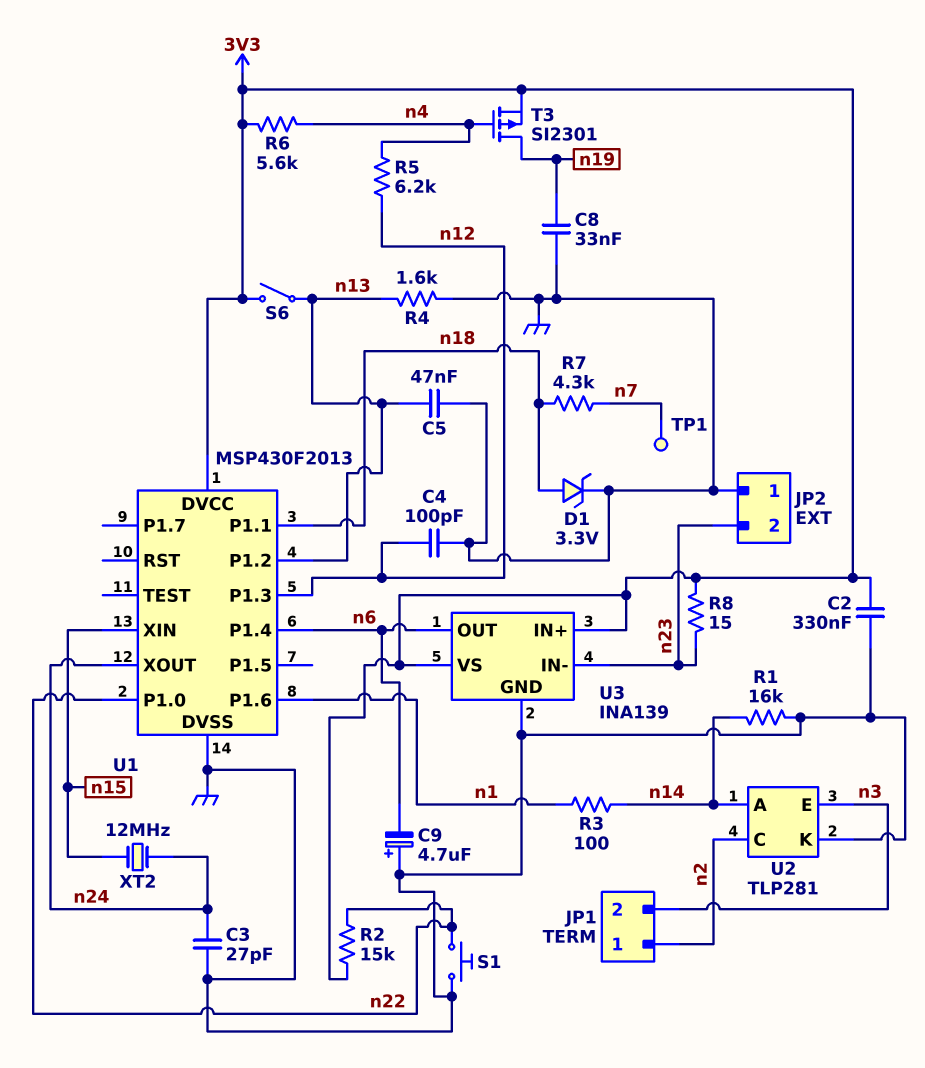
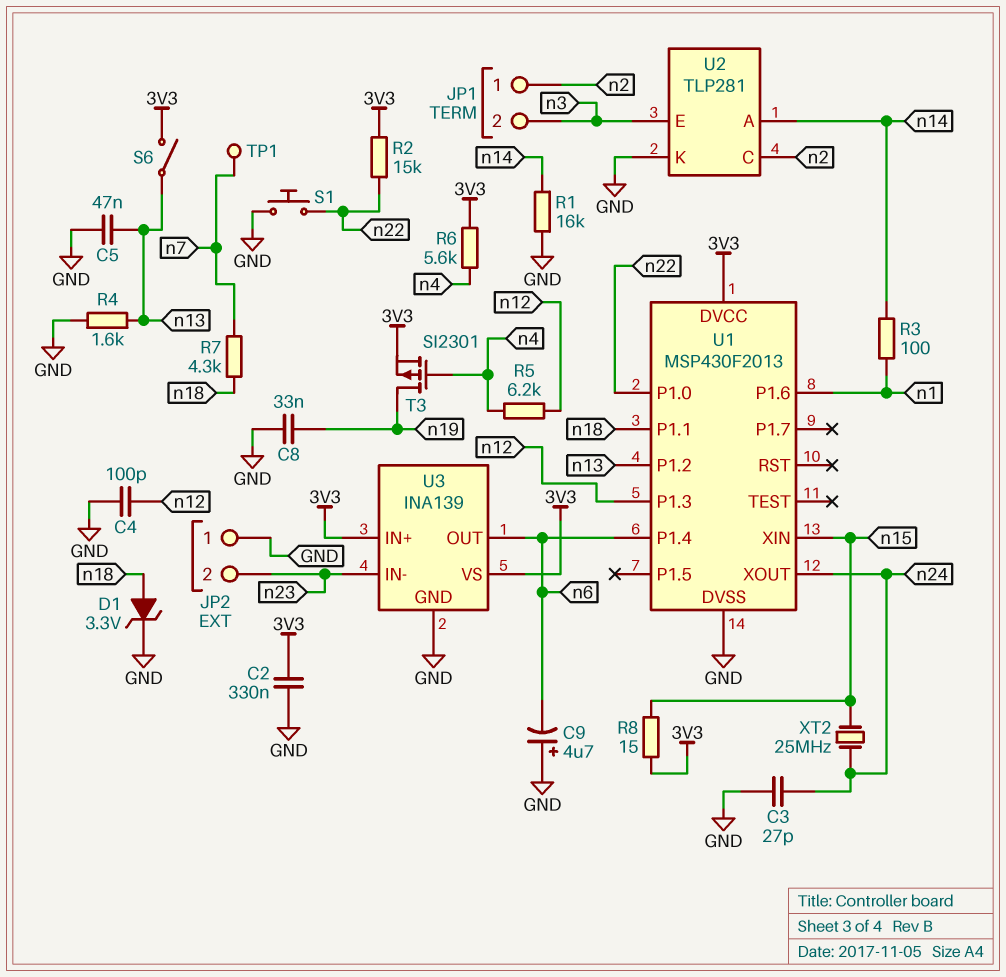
R8: 15 (3V3, n23) -> 15 (3V3, n15)
XT2: 12MHz (n15, n24) -> 25MHz (n15, n24)

